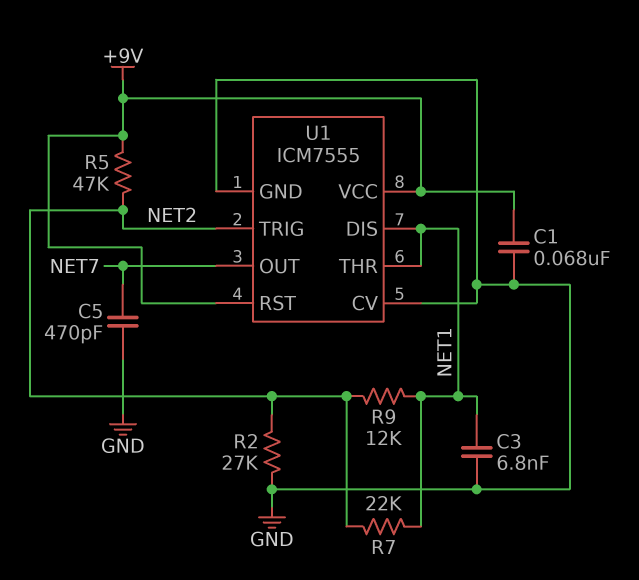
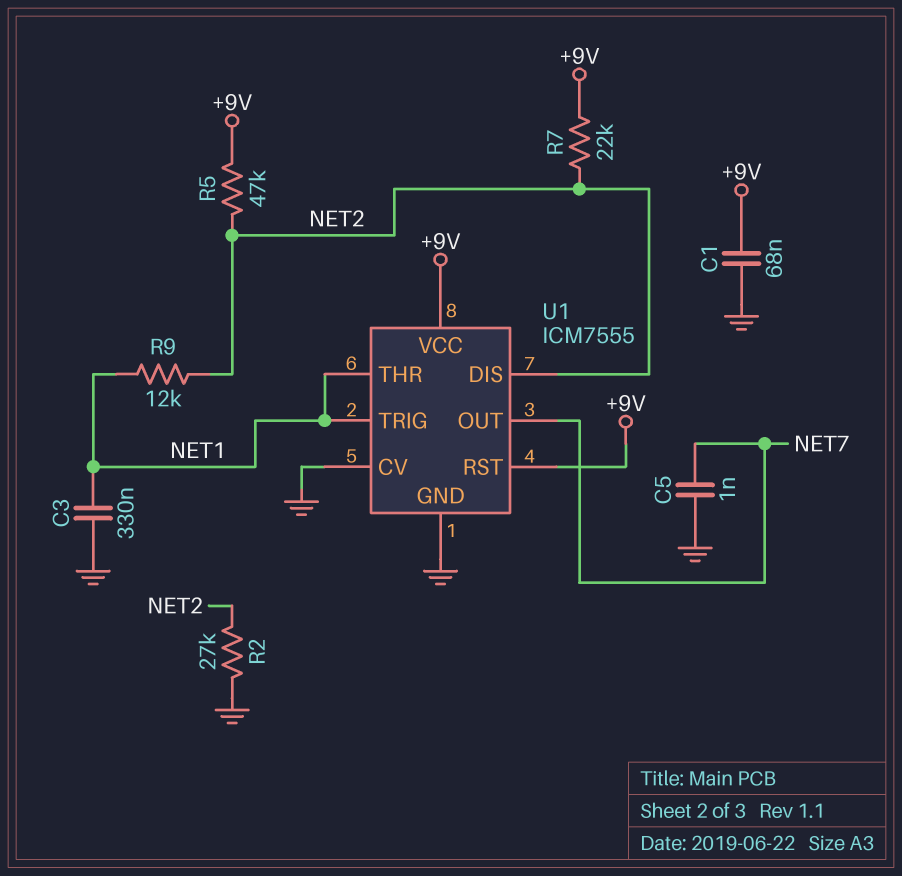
C3: 6.8nF (GND, NET1) -> 330nF (GND, NET1)
C5: 470pF (GND, NET7) -> 1nF (GND, NET7)
R7: 22k (NET1, NET2) -> 22k (+9V, NET2)
U1 pin DIS: NET1 -> NET2
U1 pin TRIG: NET2 -> NET1

